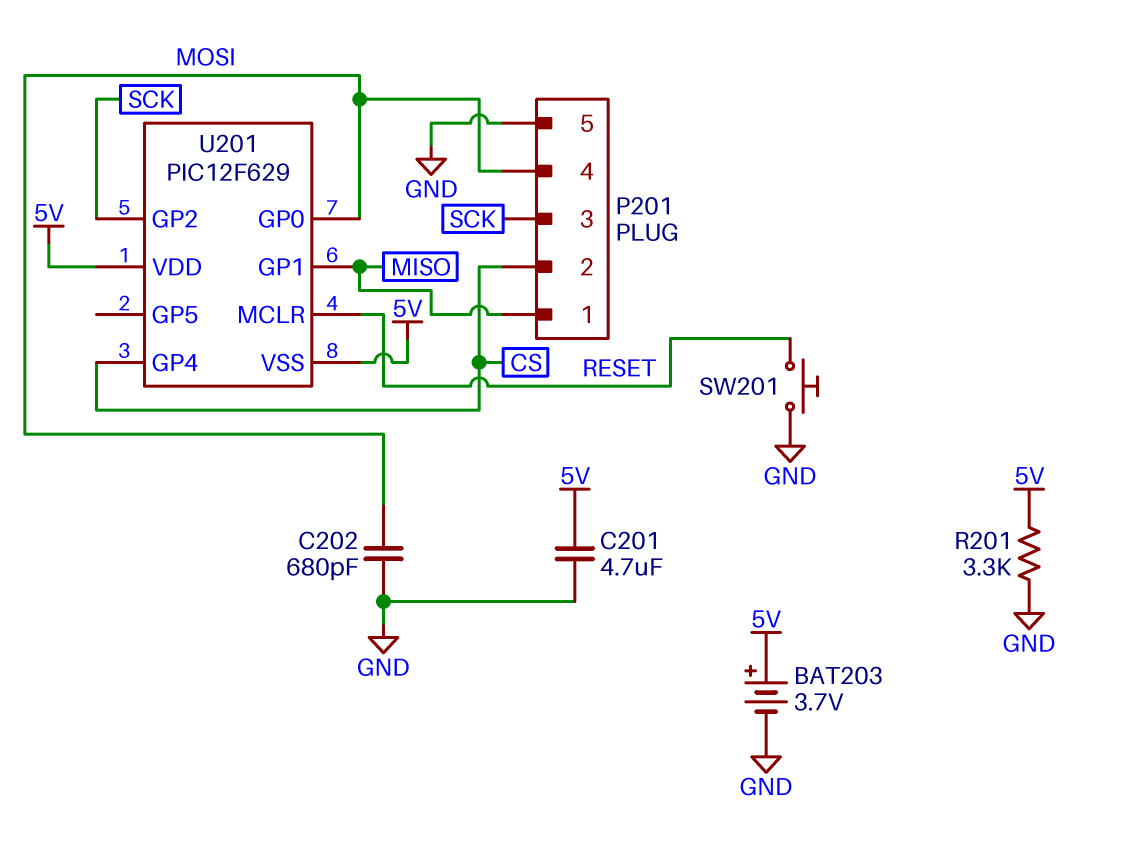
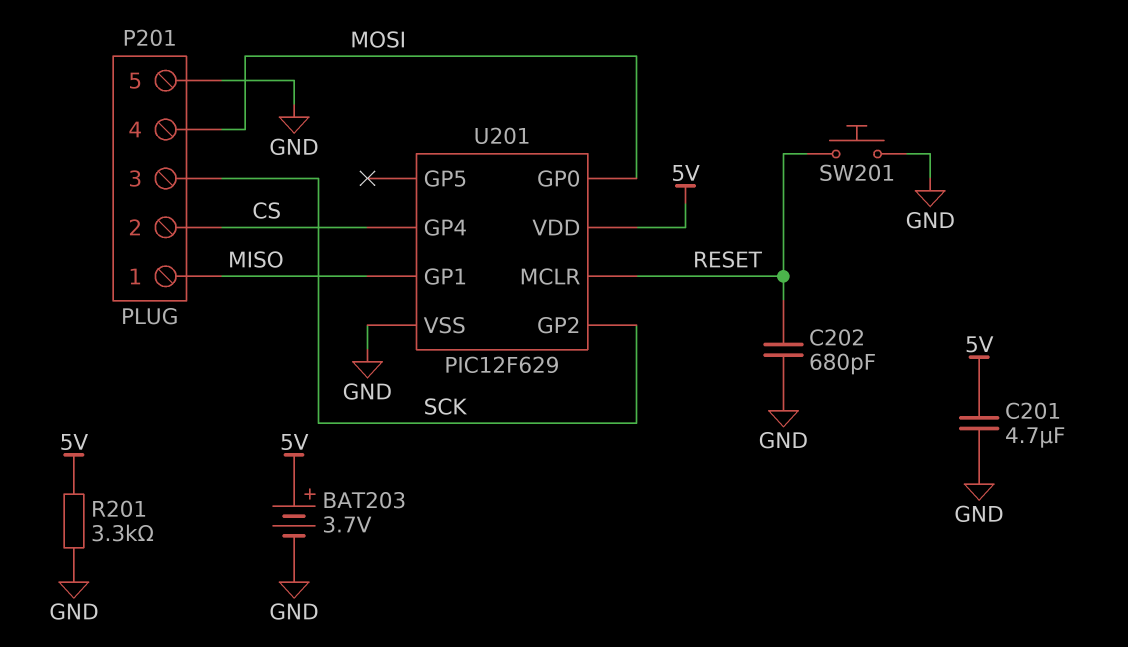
C202: 680pF (GND, MOSI) -> 680pF (GND, RESET)
U201 pin VSS: 5V -> GND

